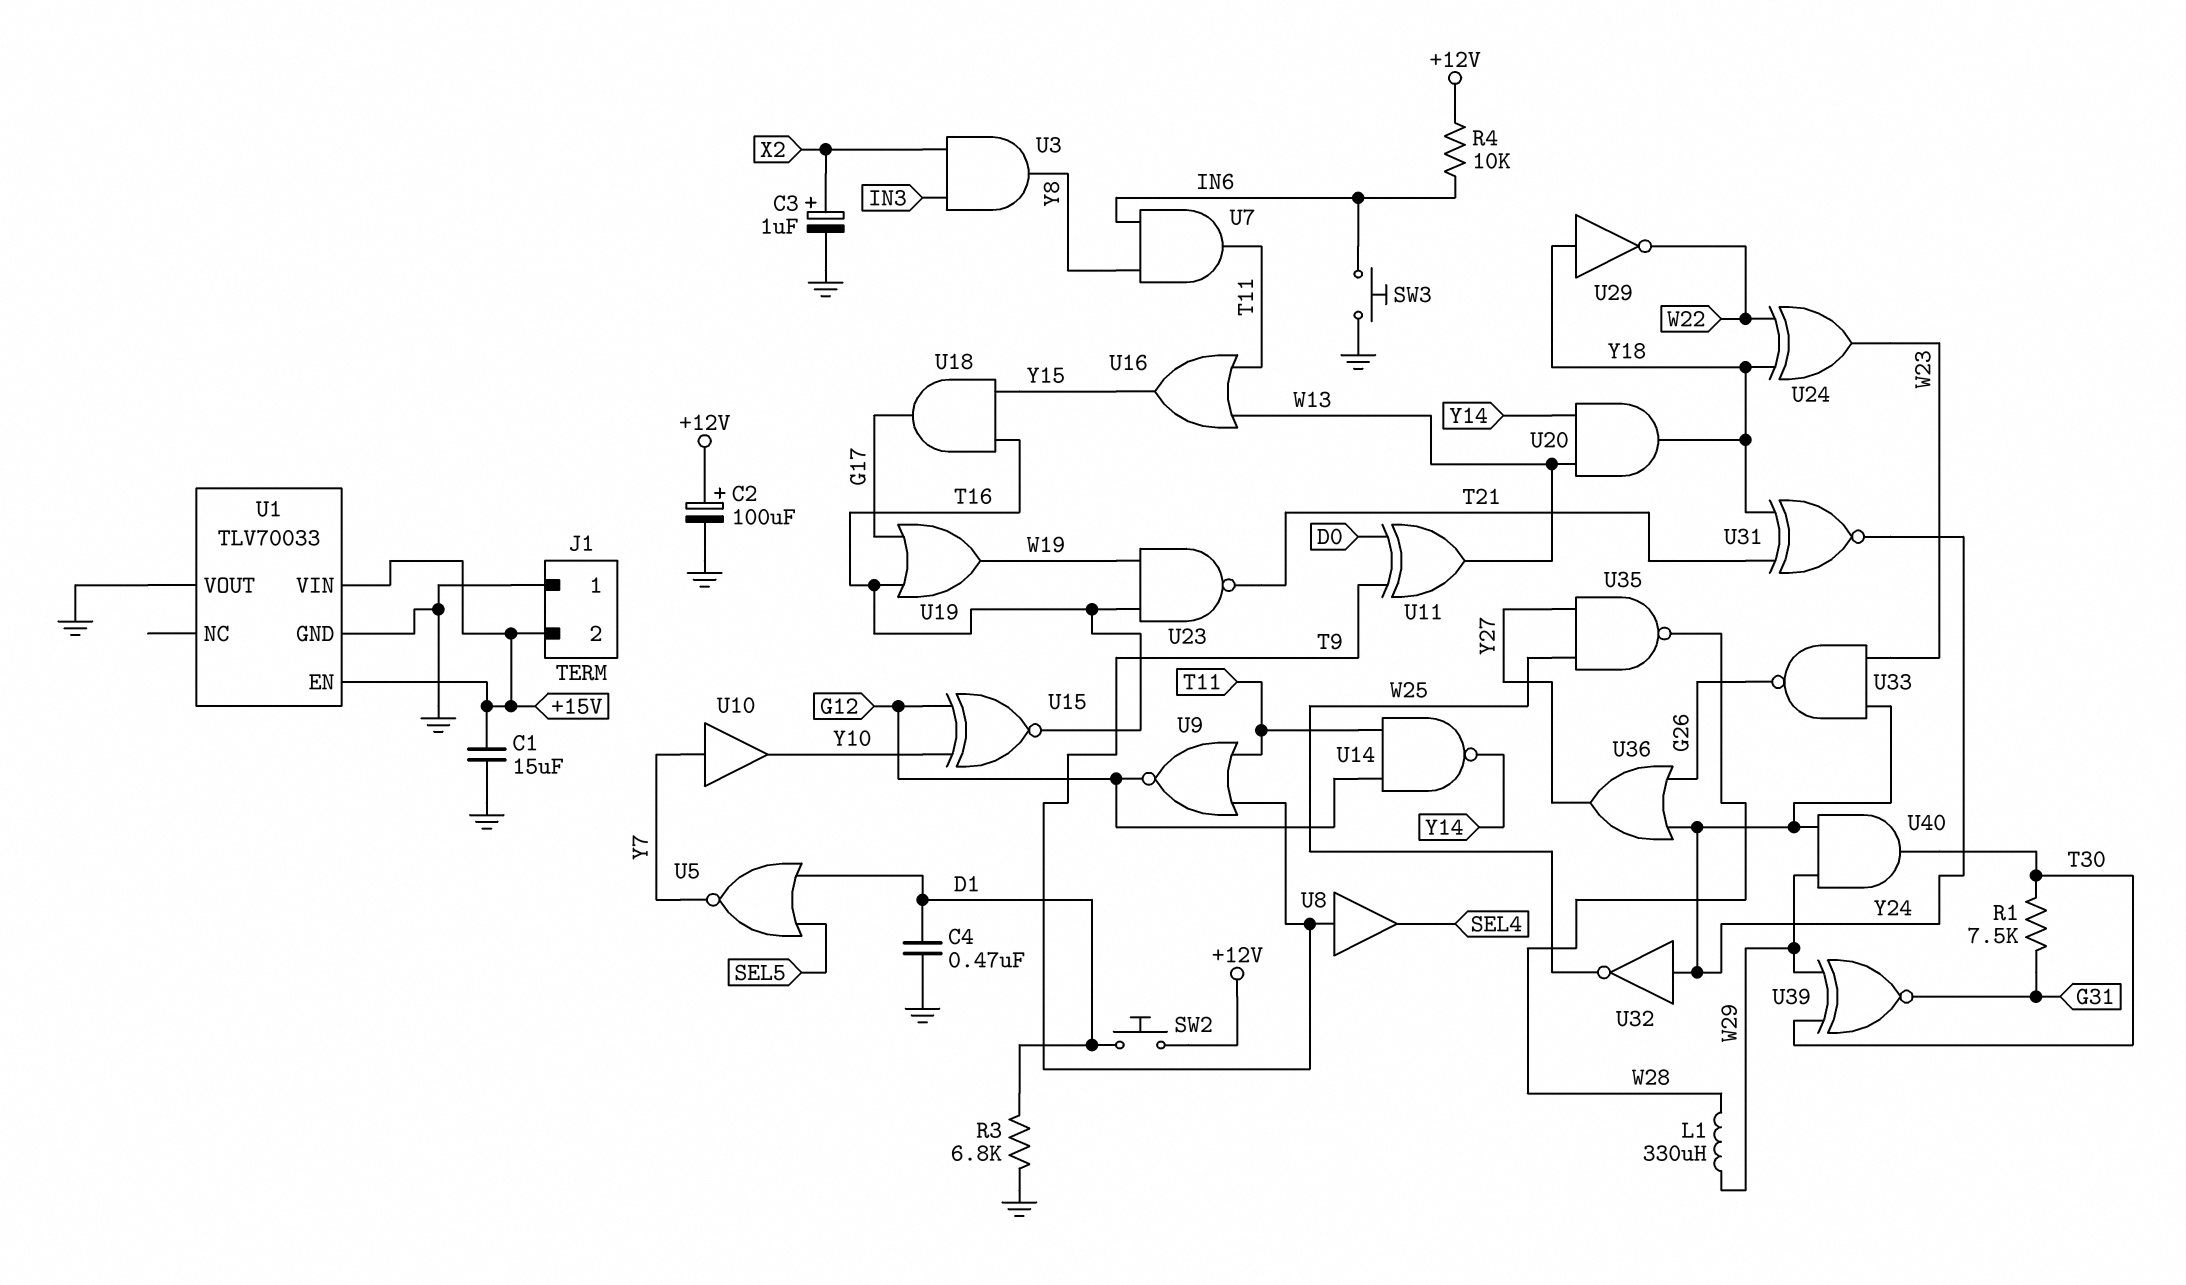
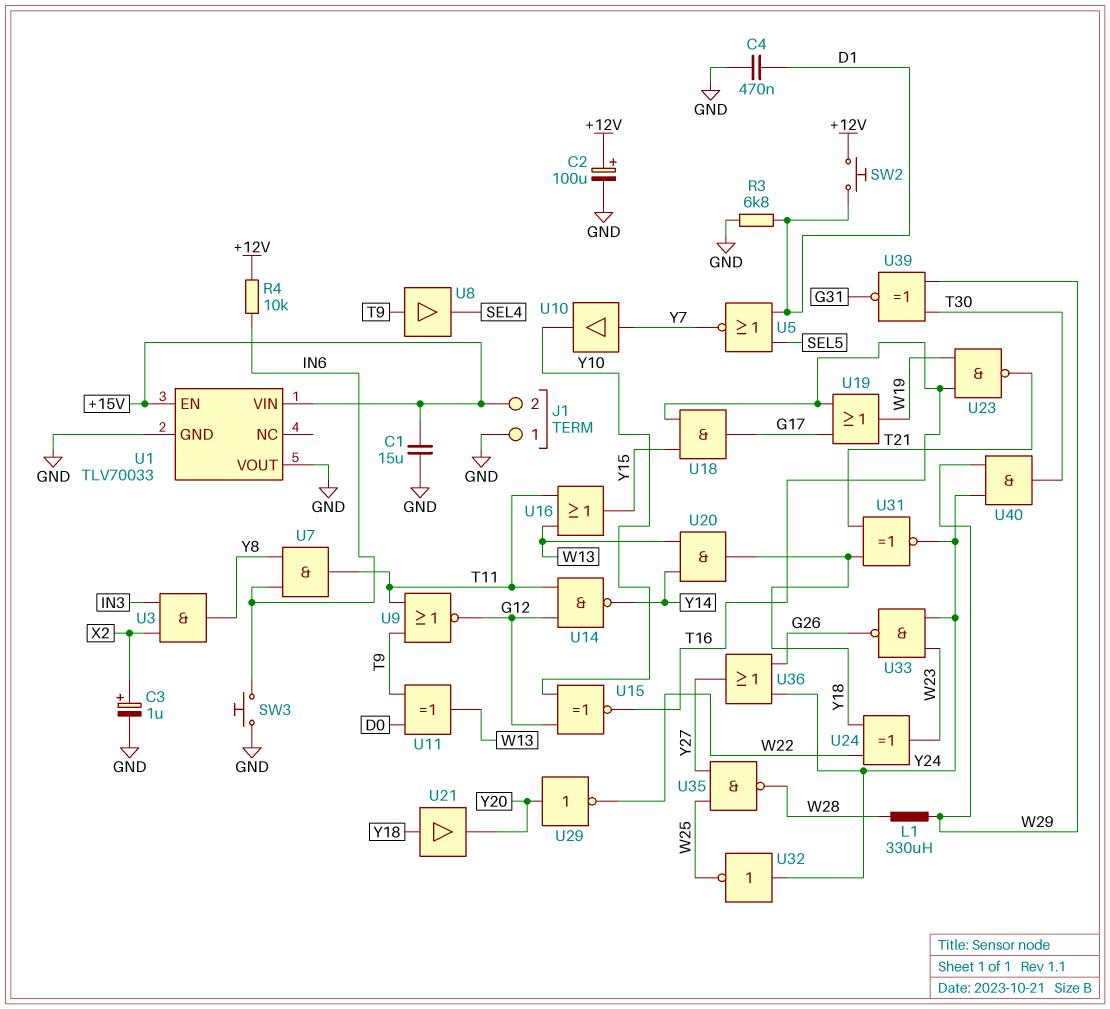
R1: 7.5k (G31, T30) -> none
U21: none -> buffer (in Y18, out Y20)
U29: NOT (in Y18, out W22) -> NOT (in Y20, out W22)

